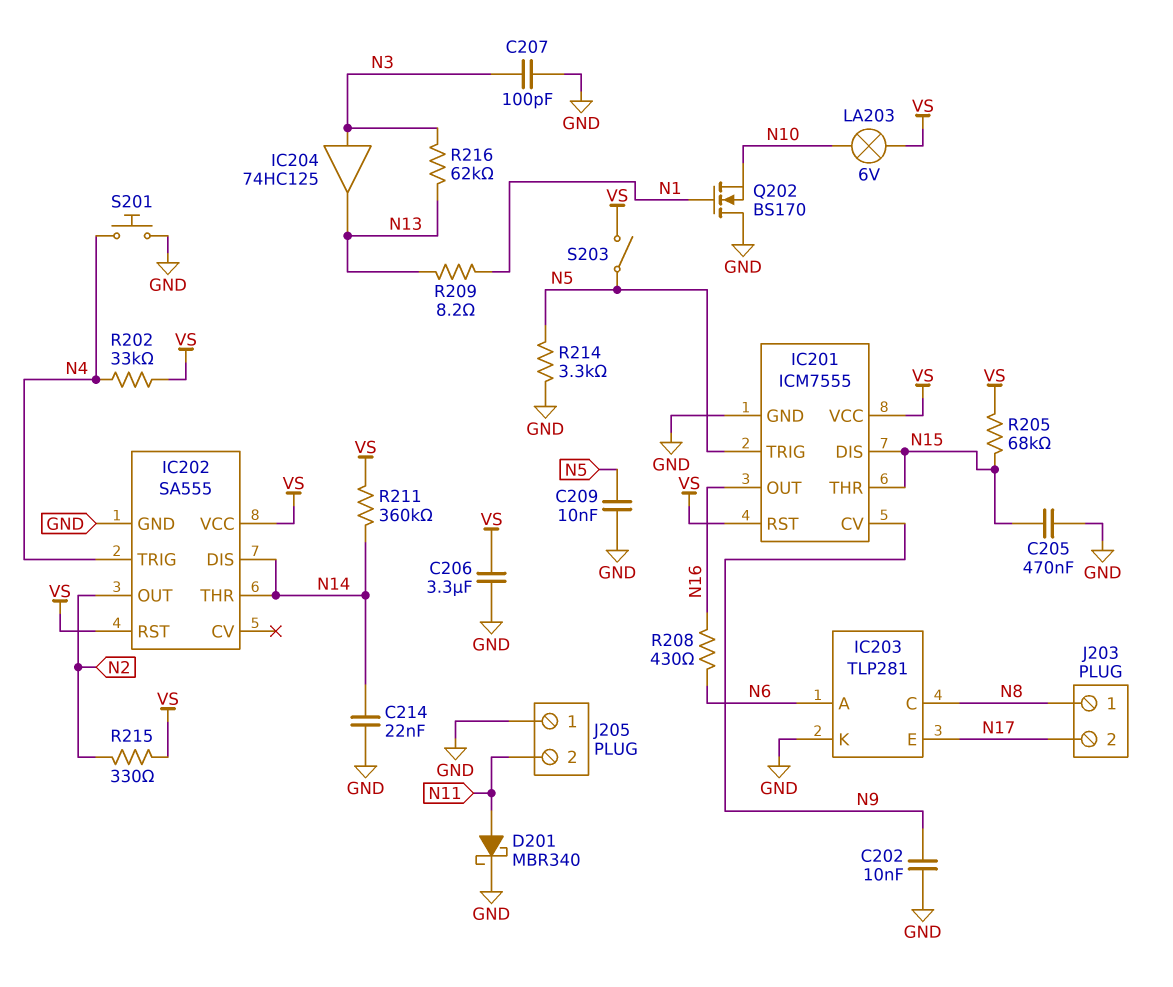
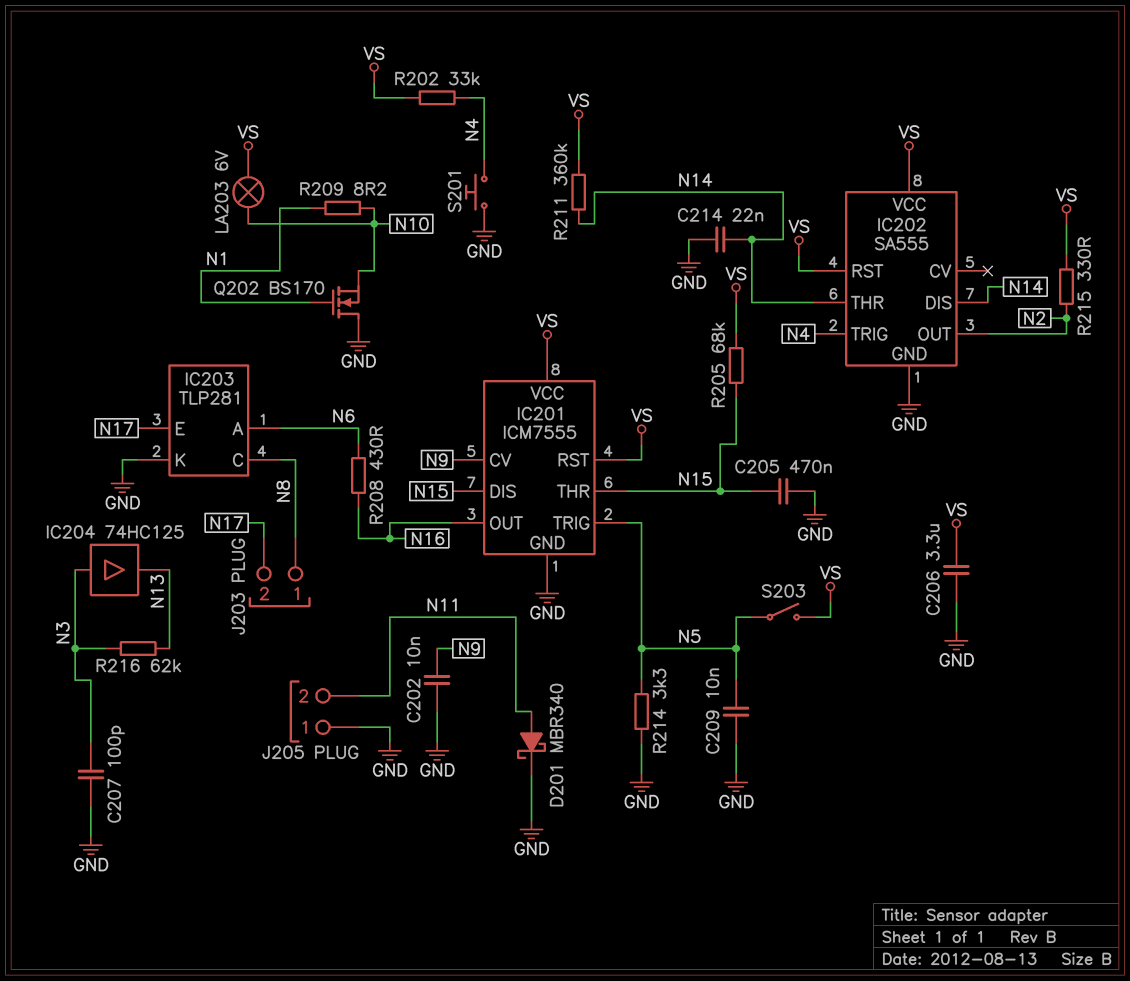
R209: 8.2 (N1, N13) -> 8.2 (N1, N10)

